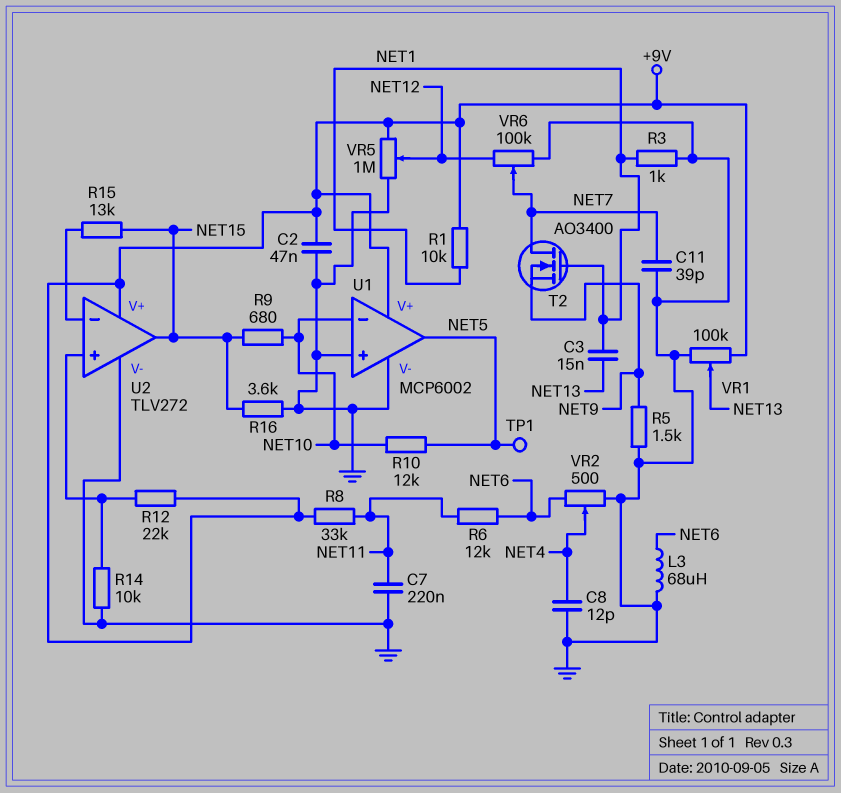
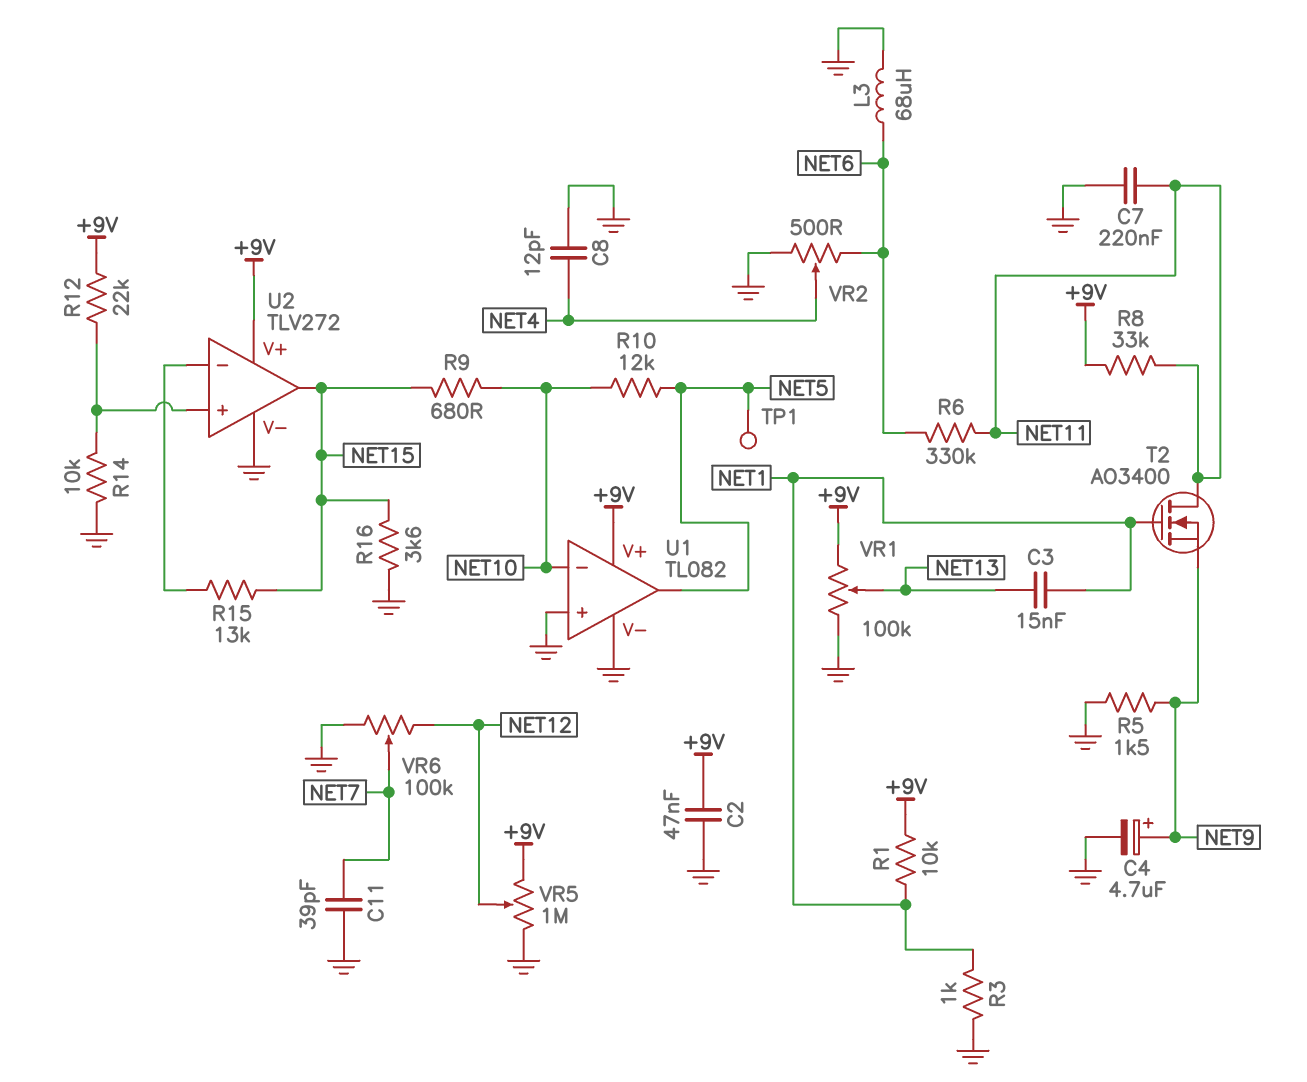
C4: none -> 4.7uF (plus NET9, minus GND)
R6: 12k (NET6, NET11) -> 330k (NET6, NET11)
T2: NMOS AO3400 (G NET1, D NET7, S NET9) -> NMOS AO3400 (G NET1, D NET11, S NET9)
U1: MCP6002 -> TL082

